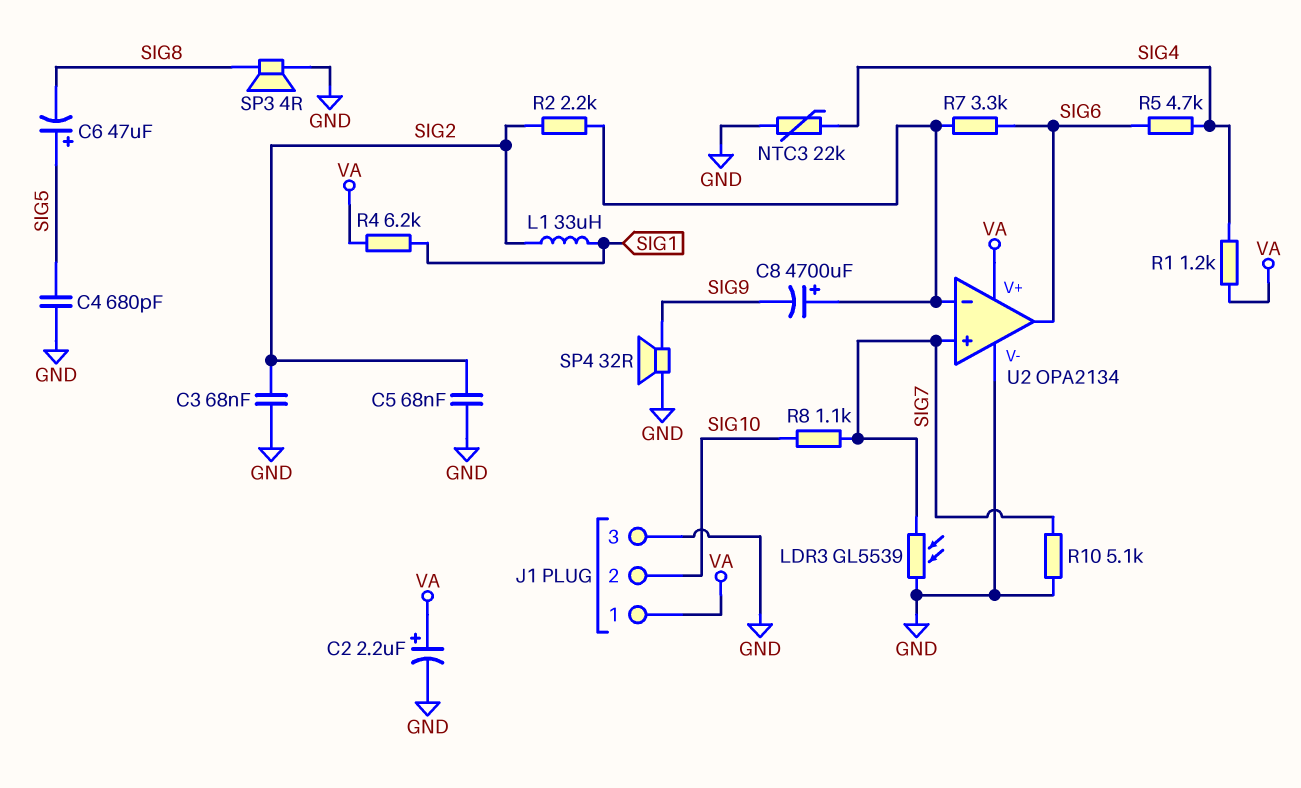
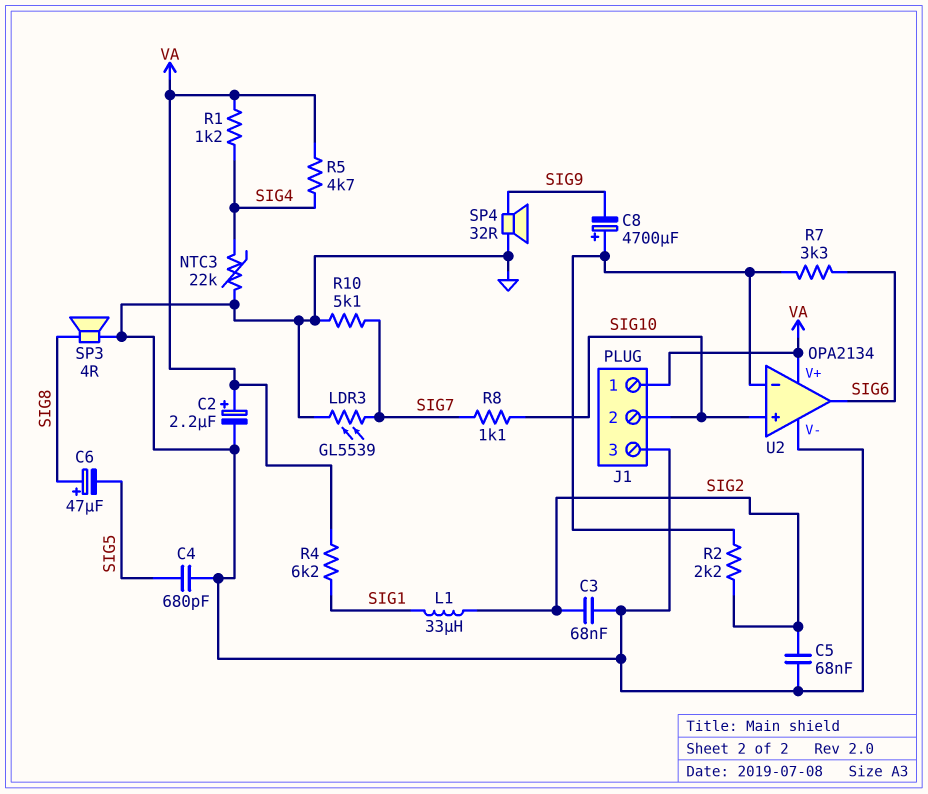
C6: 47uF (plus SIG5, minus SIG8) -> 47uF (plus SIG8, minus SIG5)
R5: 4.7k (SIG4, SIG6) -> 4.7k (SIG4, VA)
U2 pin in+: SIG7 -> SIG10

